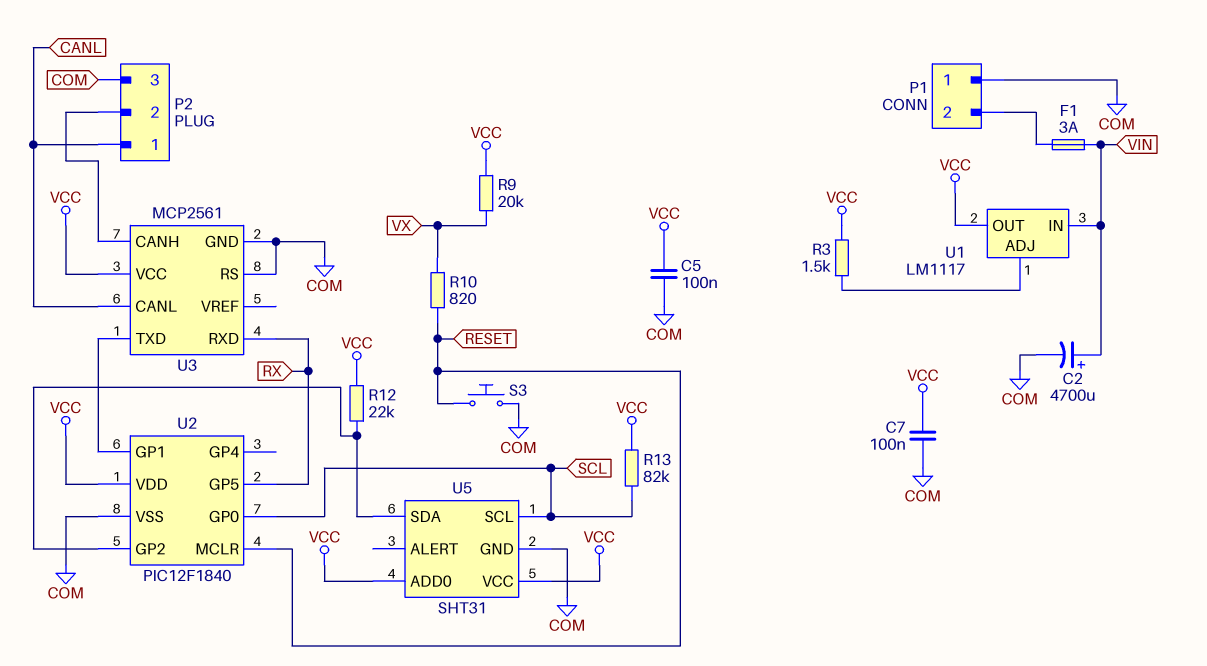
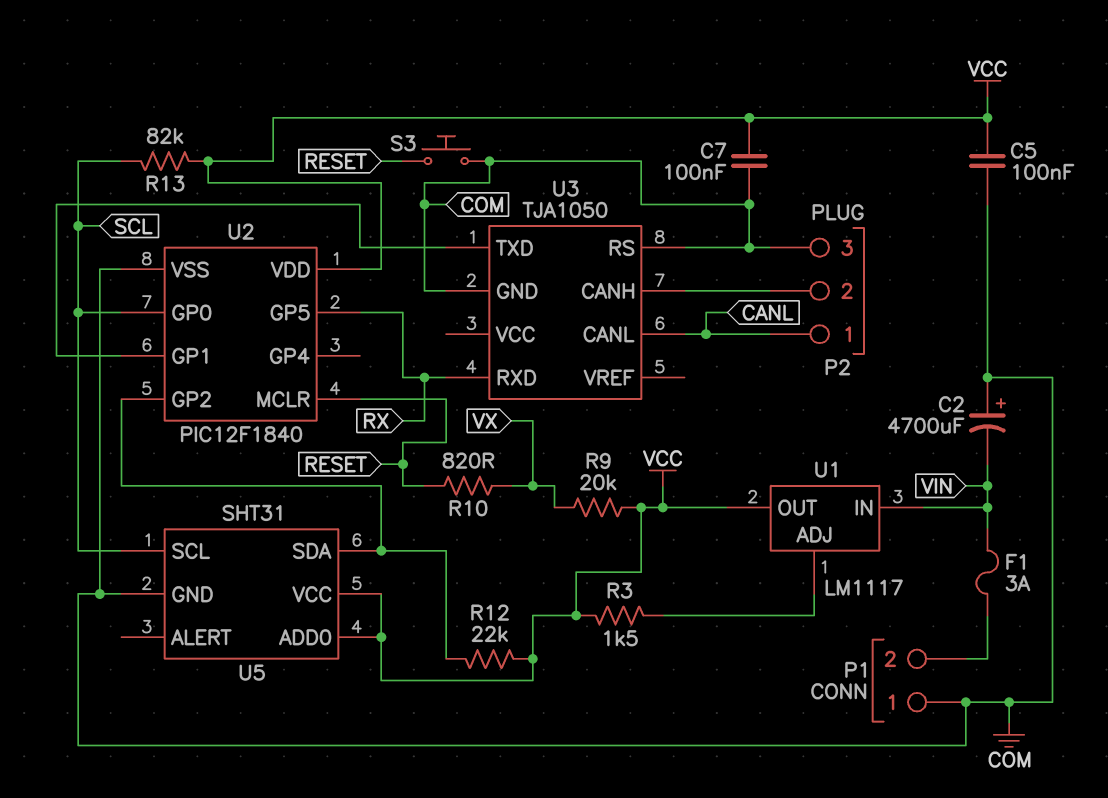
C2: 4700uF (plus VIN, minus COM) -> 4700uF (plus COM, minus VIN)
U3: MCP2561 -> TJA1050
U3 pin VCC: VCC -> none

